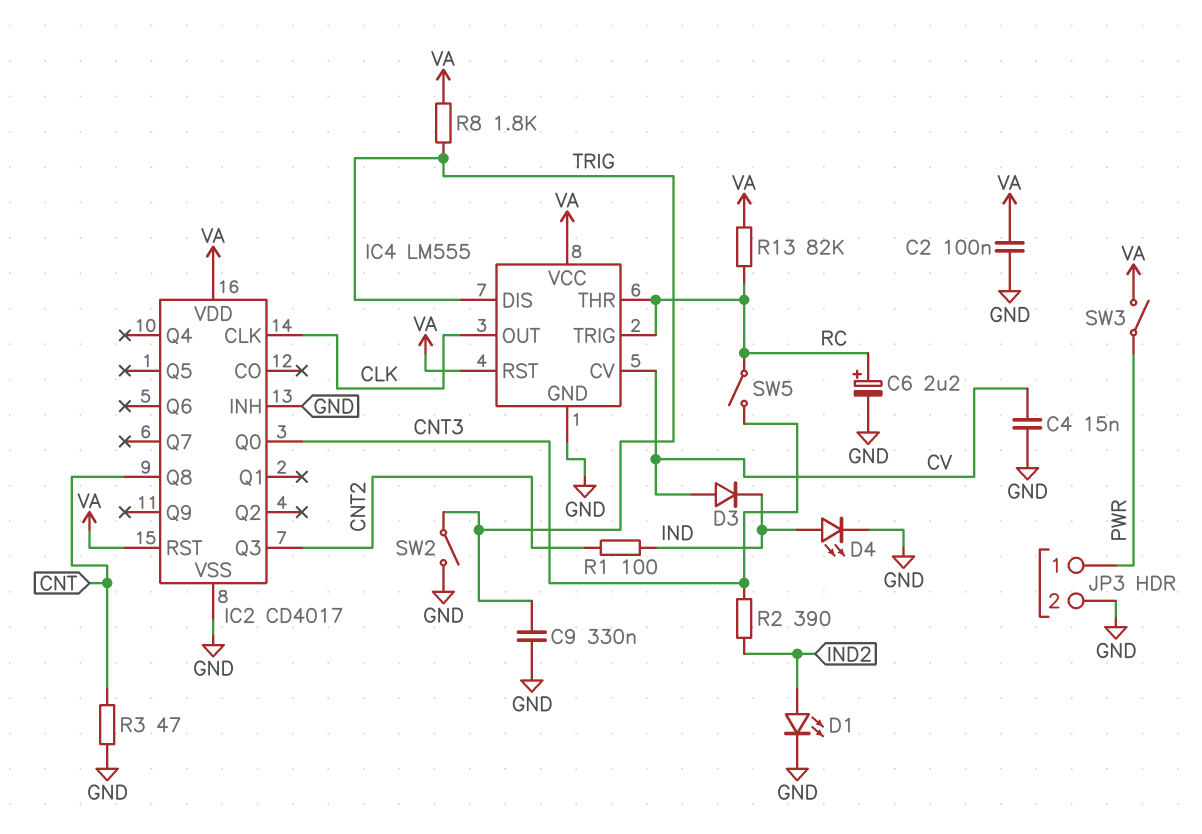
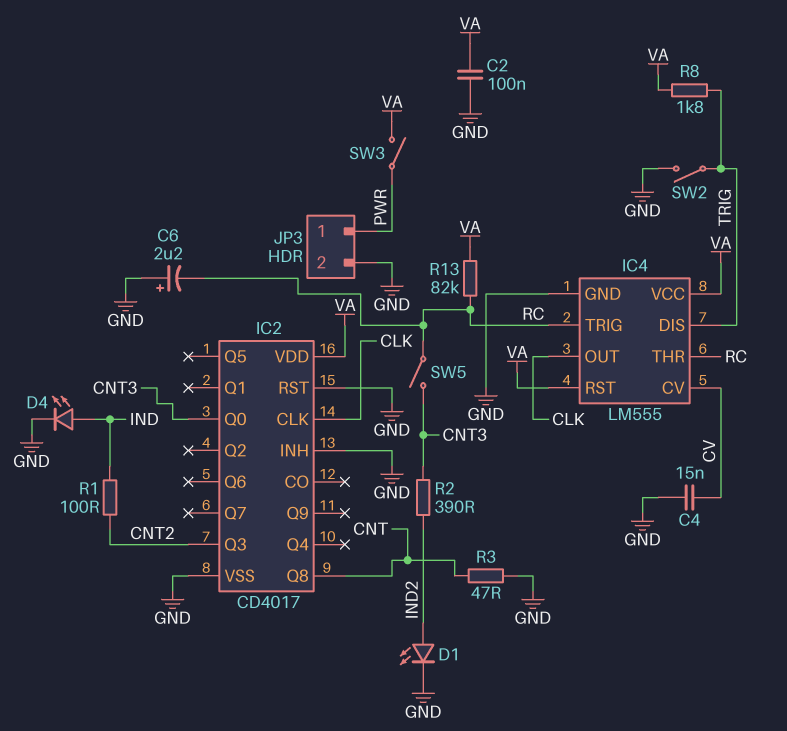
C6: 2.2uF (plus RC, minus GND) -> 2.2uF (plus GND, minus RC)
C9: 330nF (GND, TRIG) -> none
D3: diode (A CV, K IND) -> none
IC2 pin RST: VA -> GND

